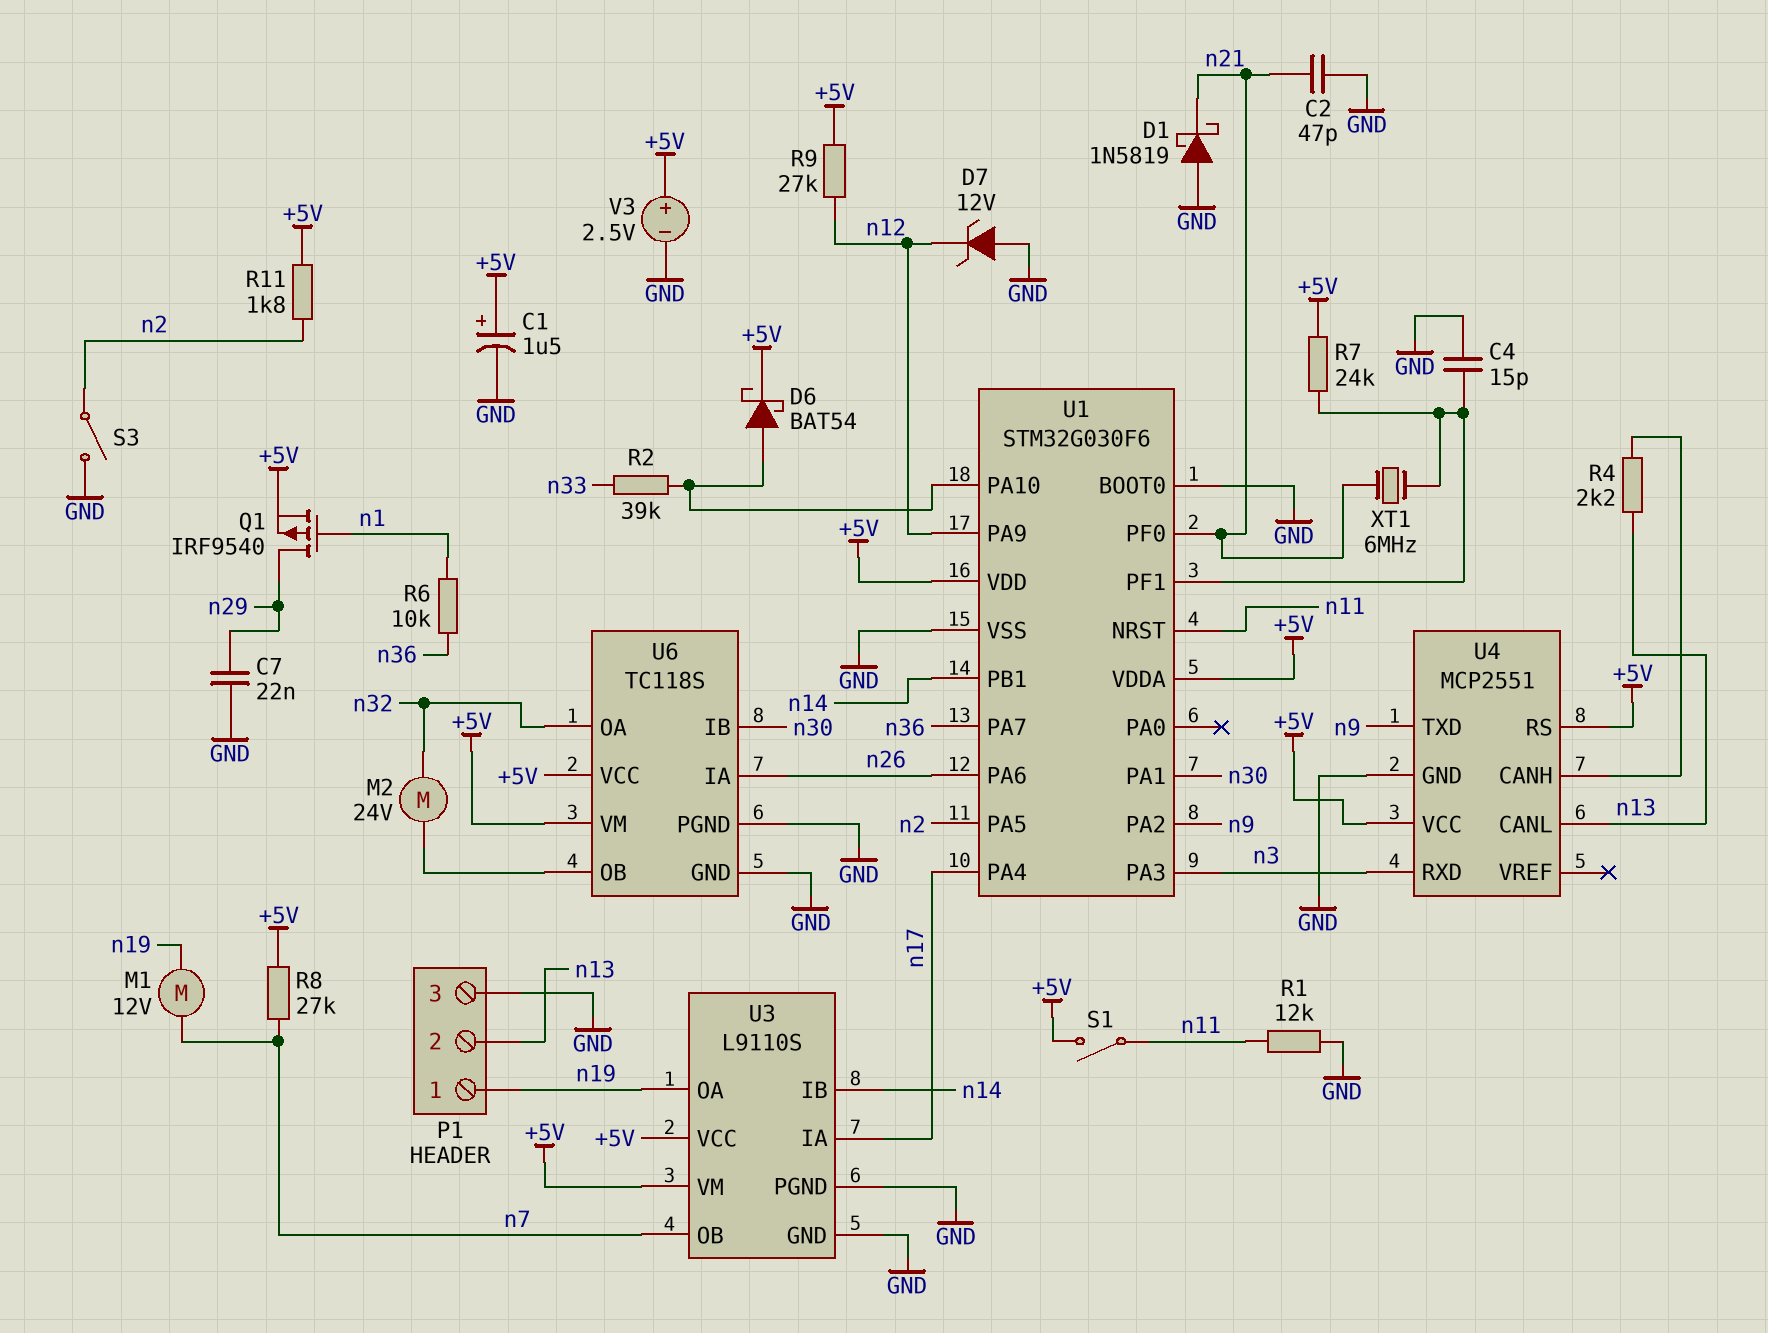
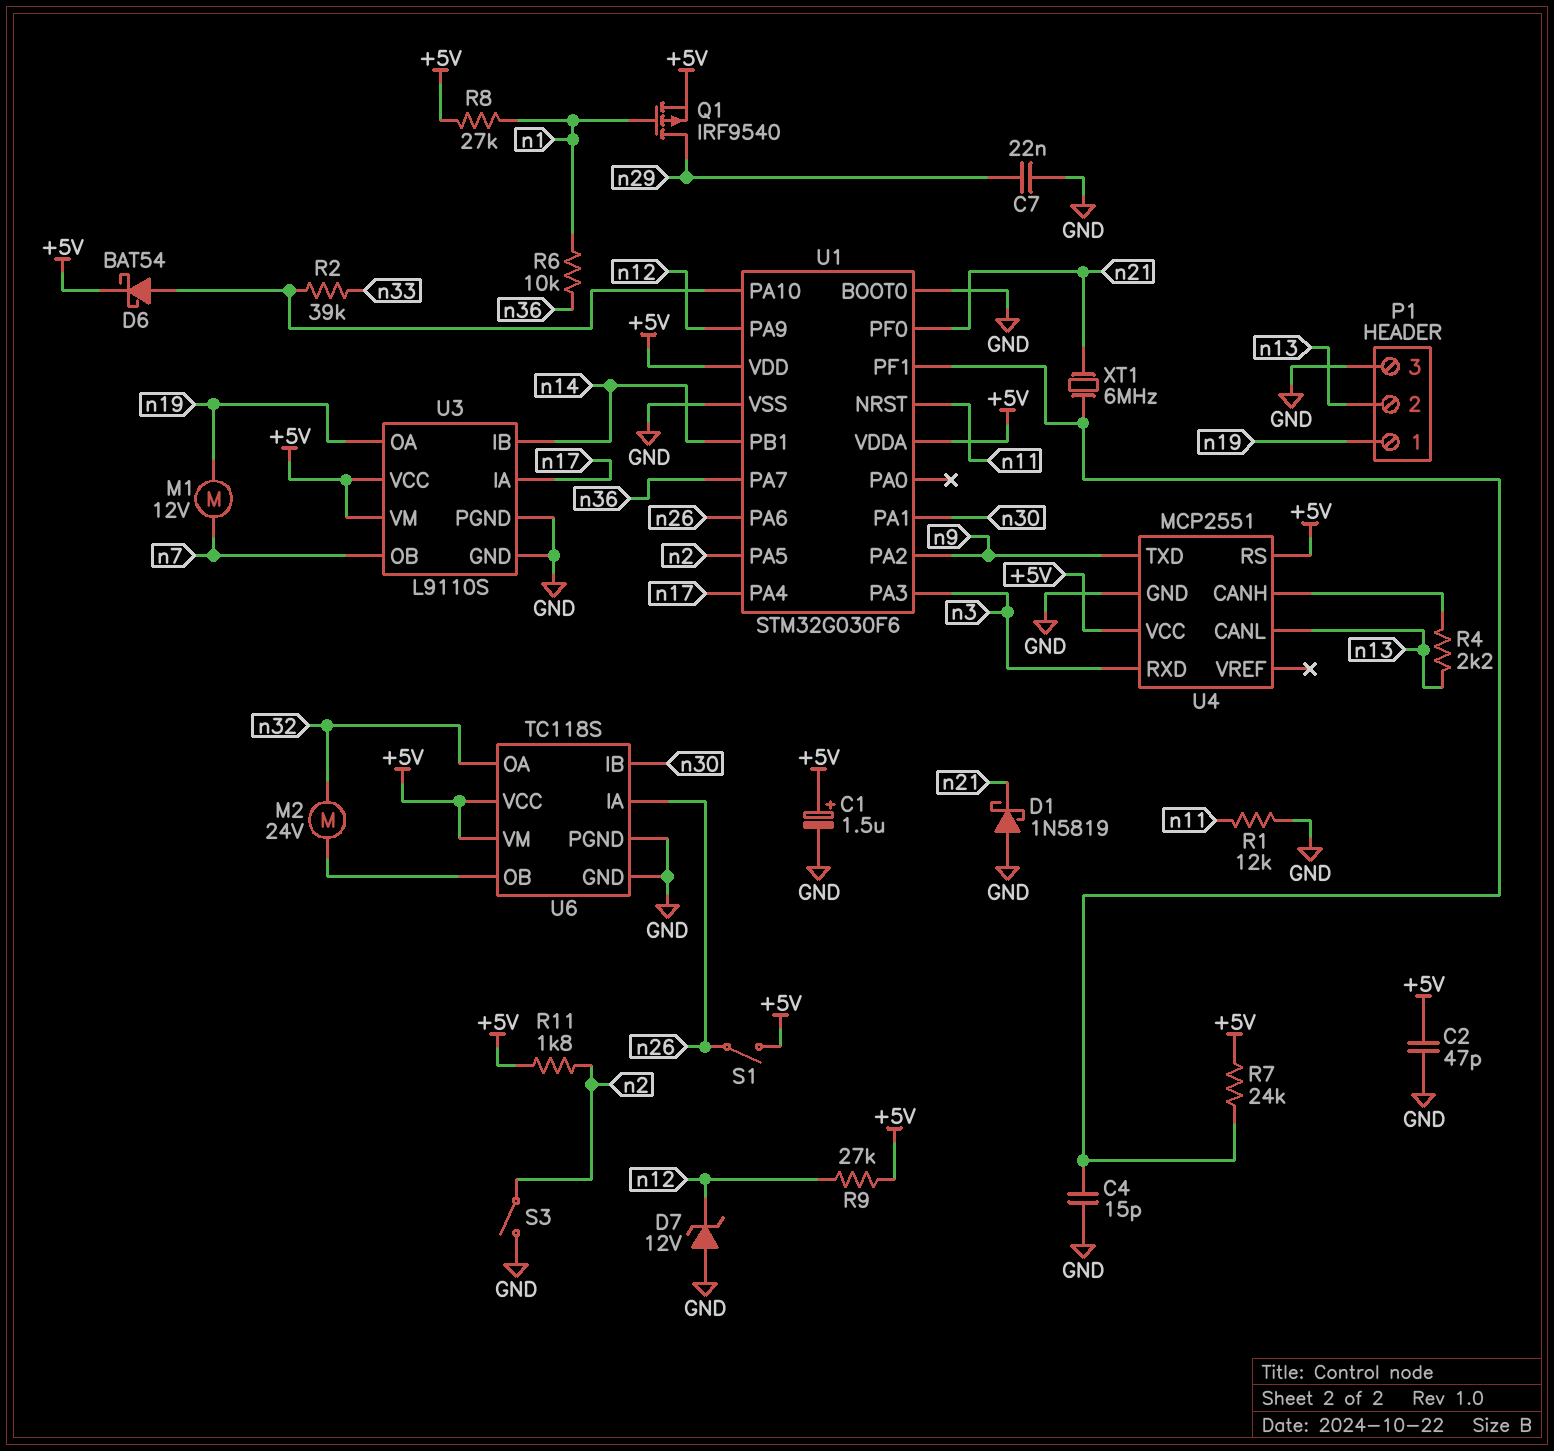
C2: 47pF (GND, n21) -> 47pF (+5V, GND)
R8: 27k (+5V, n7) -> 27k (+5V, n1)
S1: switch (+5V, n11) -> switch (+5V, n26)
V3: 2.5V (plus +5V, minus GND) -> none

